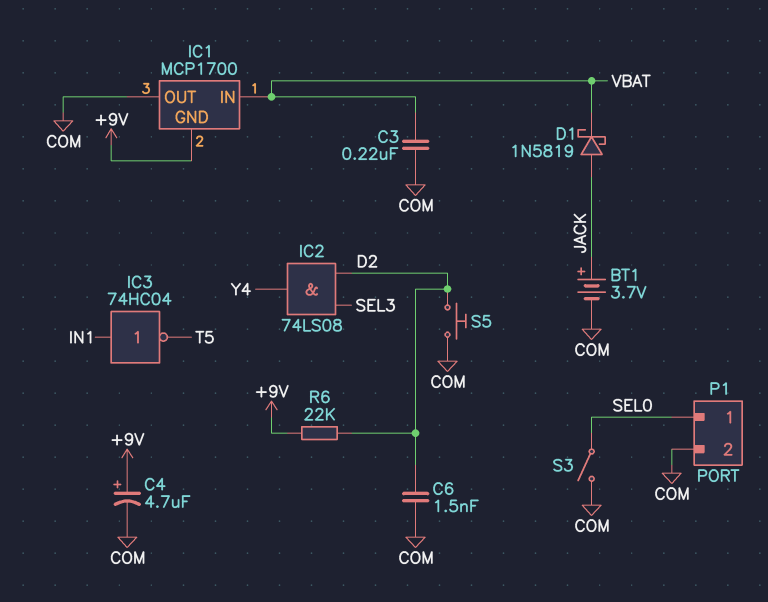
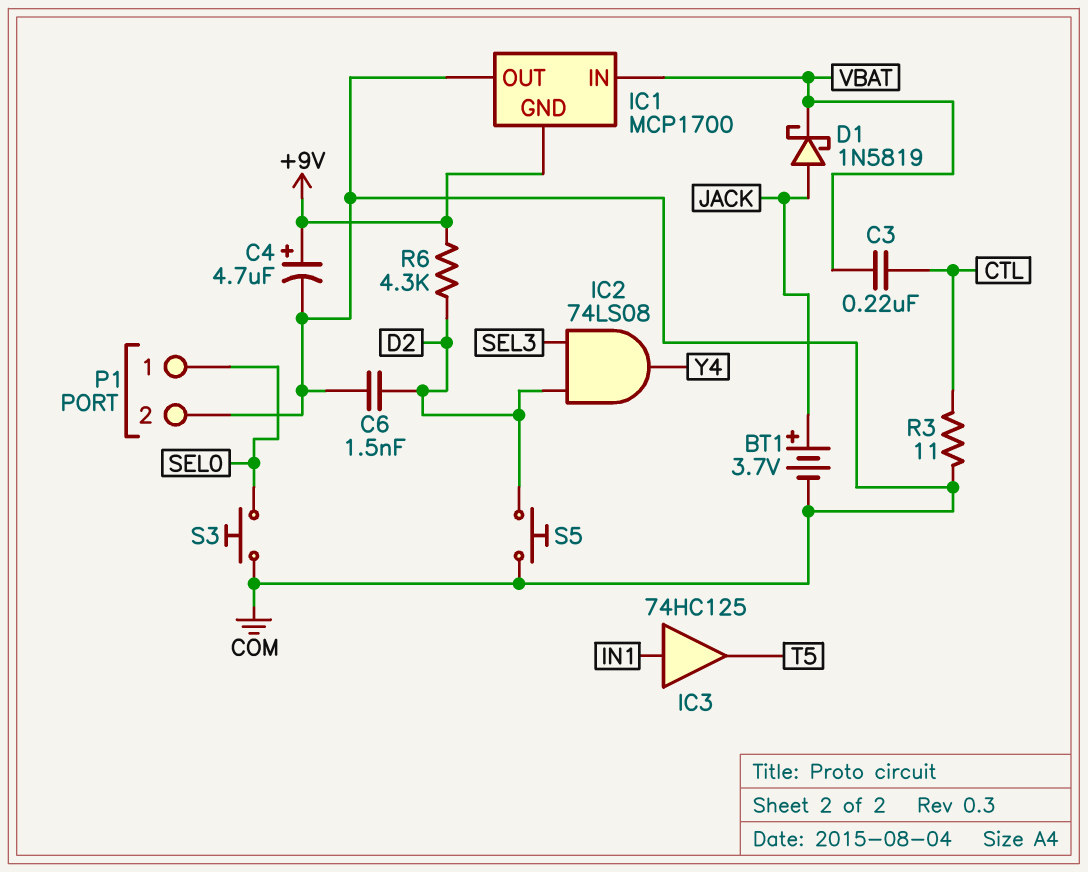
C3: 220nF (COM, VBAT) -> 220nF (CTL, VBAT)
IC3: NOT 74HC04 (in IN1, out T5) -> buffer 74HC125 (in IN1, out T5)
R3: none -> 11 (COM, CTL)
R6: 22k (+9V, D2) -> 4.3k (+9V, D2)
S3: switch (COM, SEL0) -> button (COM, SEL0)

